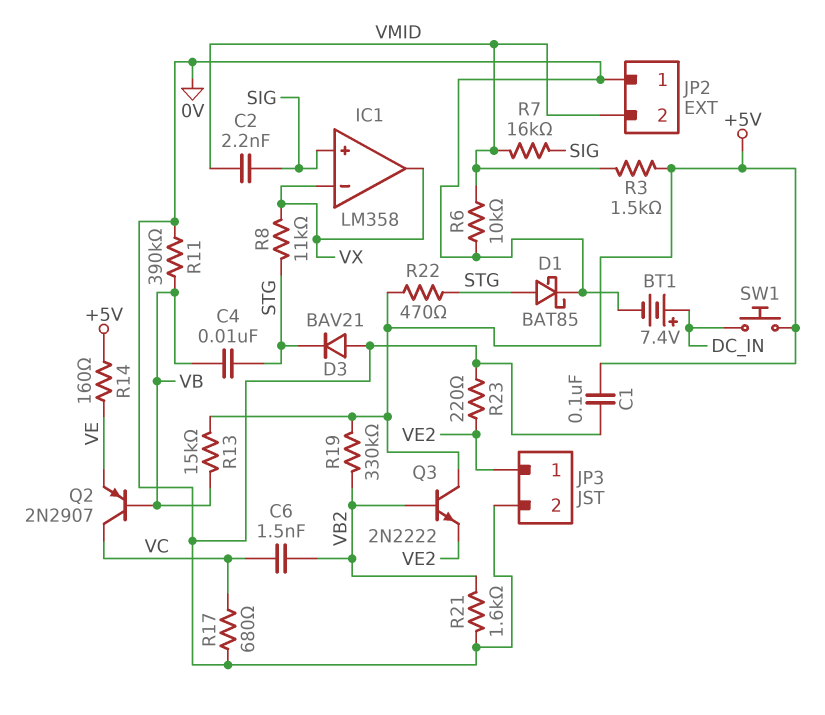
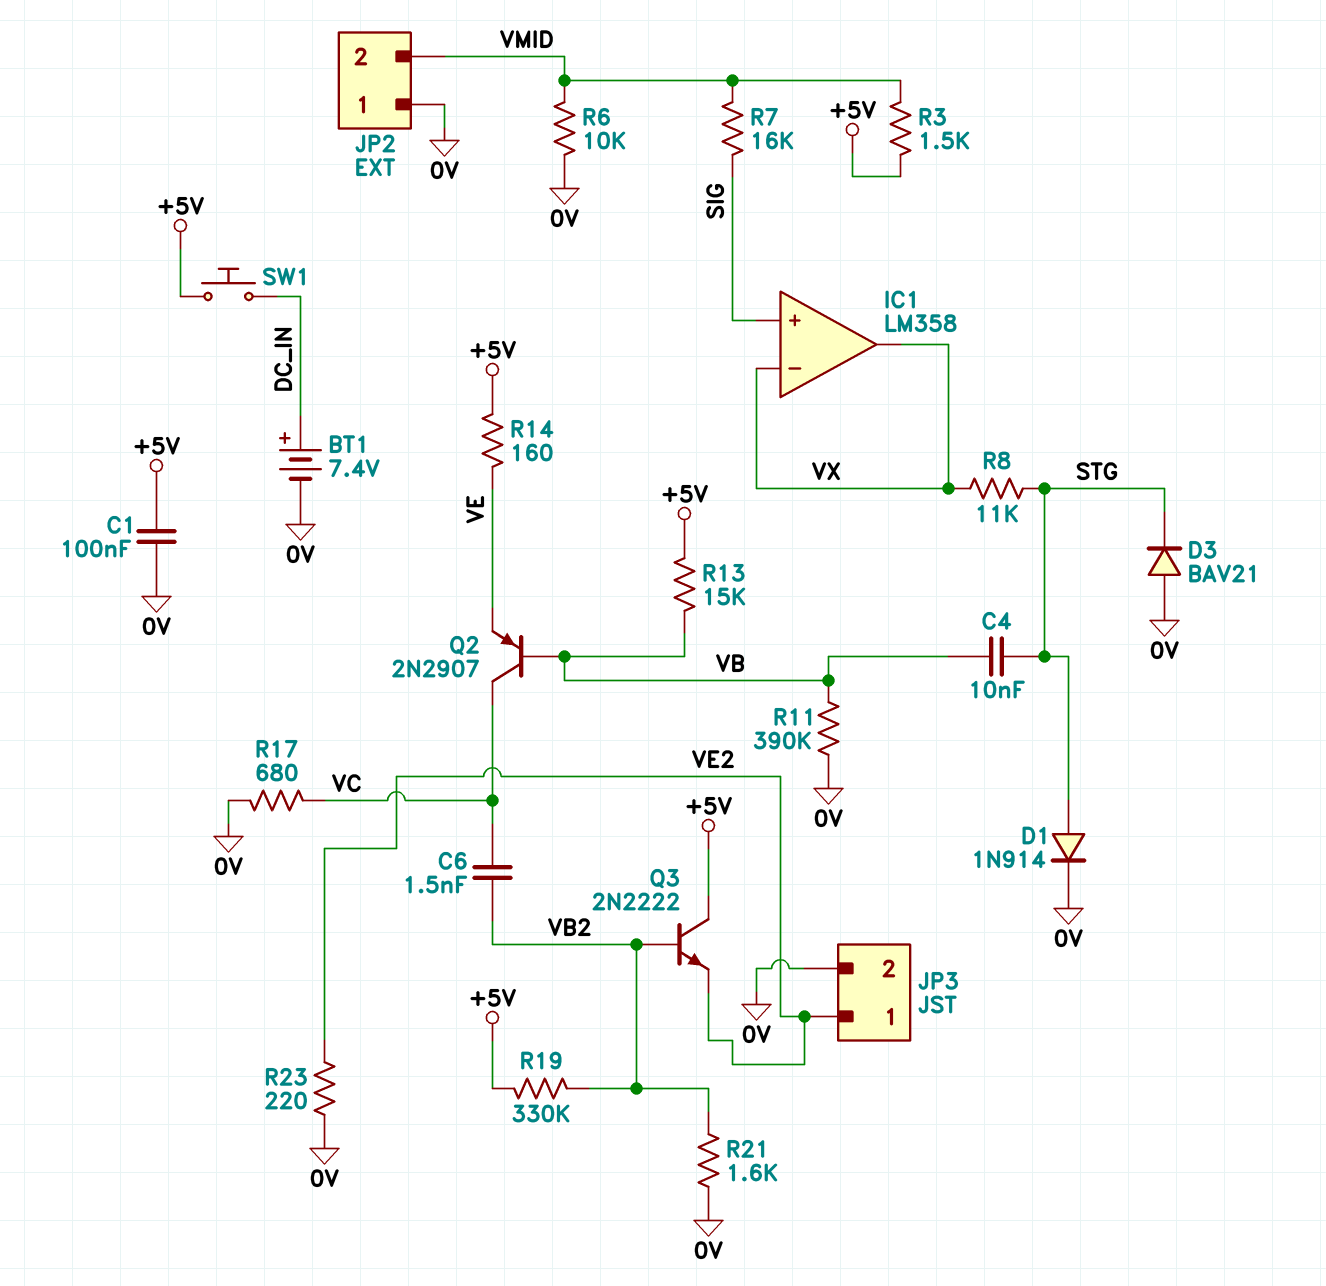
C2: 2.2nF (SIG, VMID) -> none
D1: schottky BAT85 (A STG, K 0V) -> diode 1N914 (A STG, K 0V)
R22: 470 (+5V, STG) -> none

